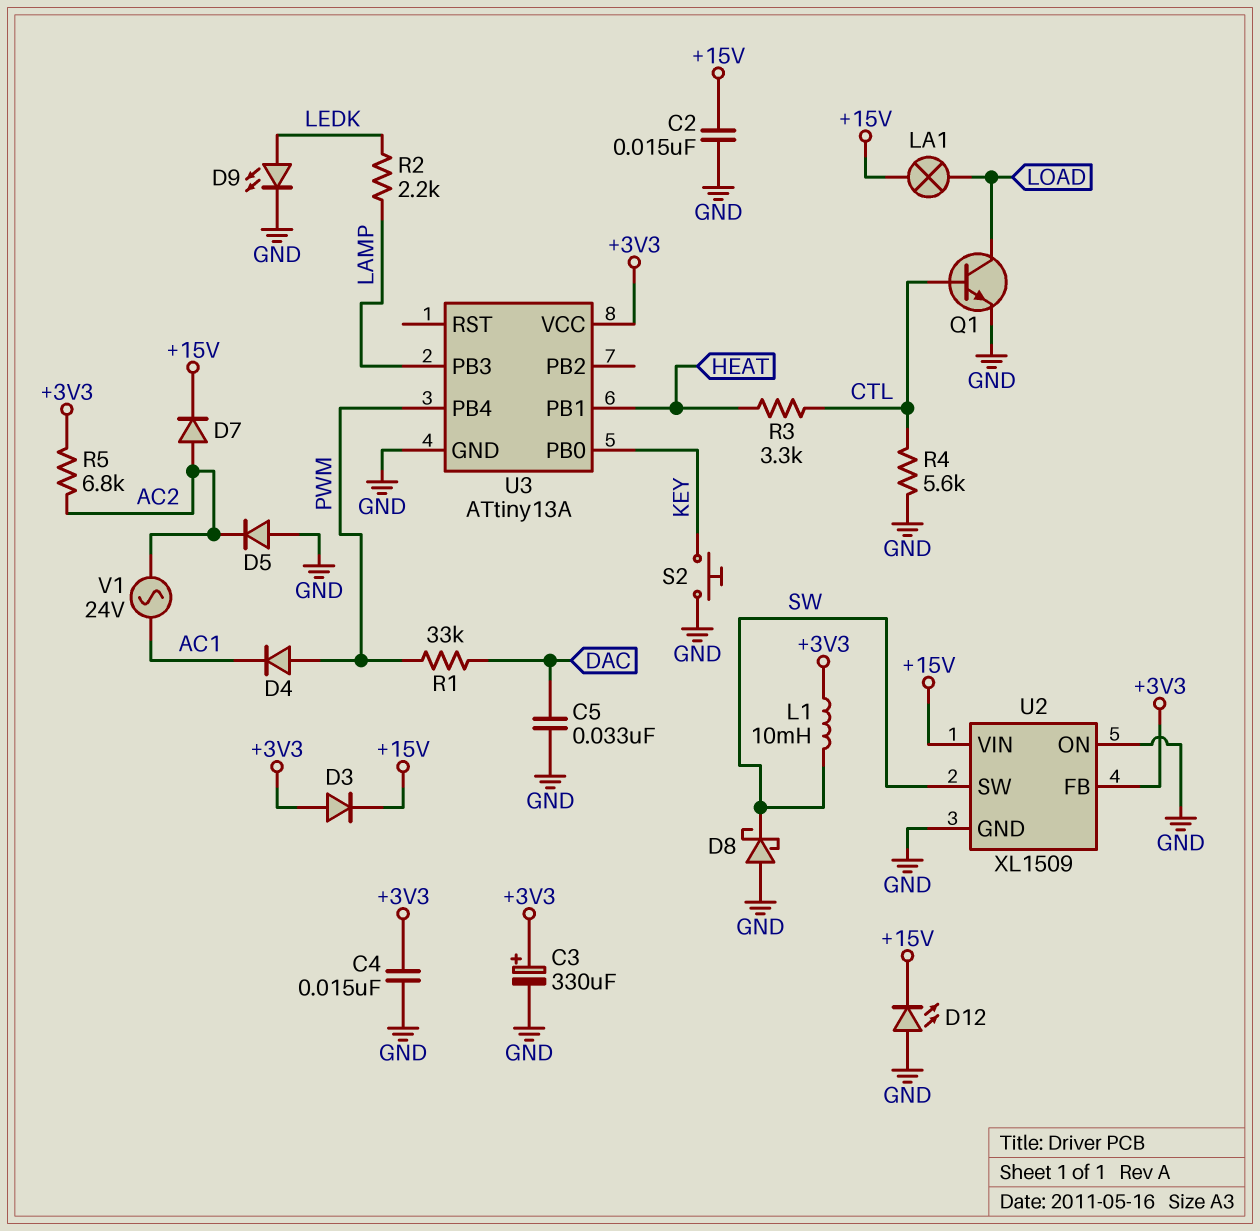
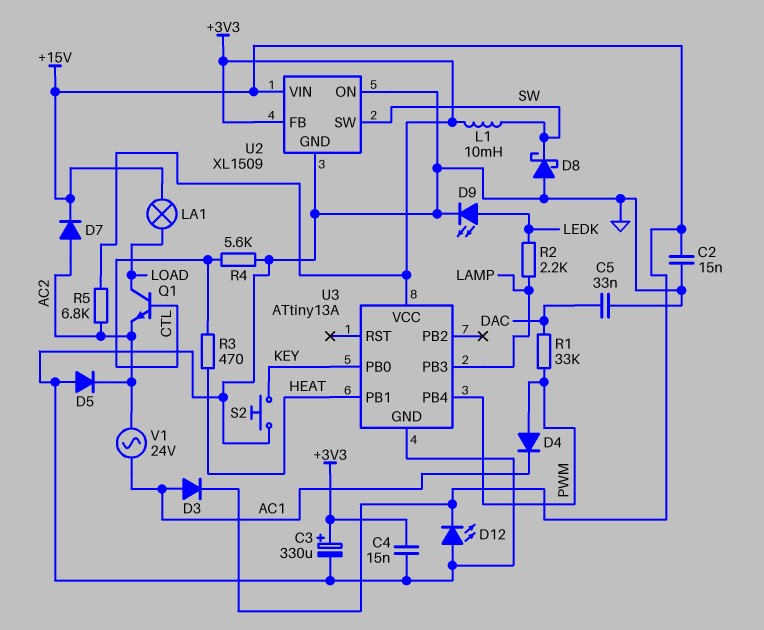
D3: diode (A +3V3, K +15V) -> diode (A AC1, K +15V)
Q1: NPN (B CTL, C LOAD, E GND) -> NPN (B CTL, C LOAD, E AC2)
R3: 3.3k (CTL, HEAT) -> 470 (CTL, HEAT)

